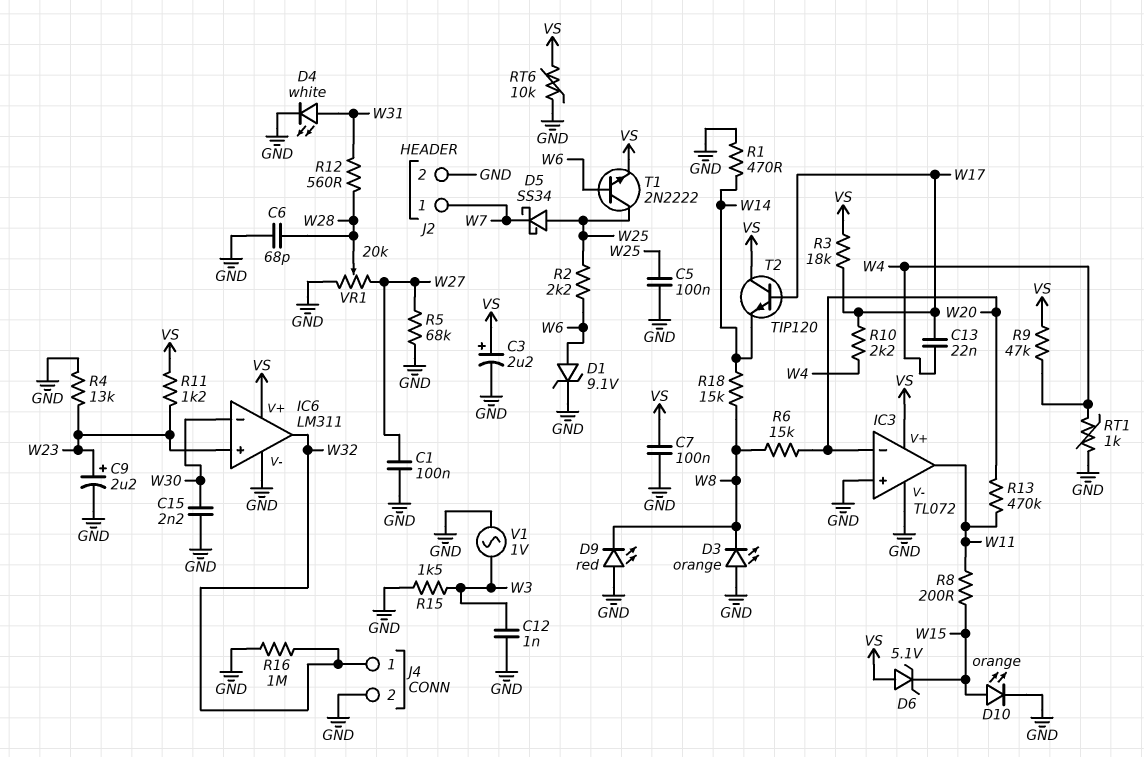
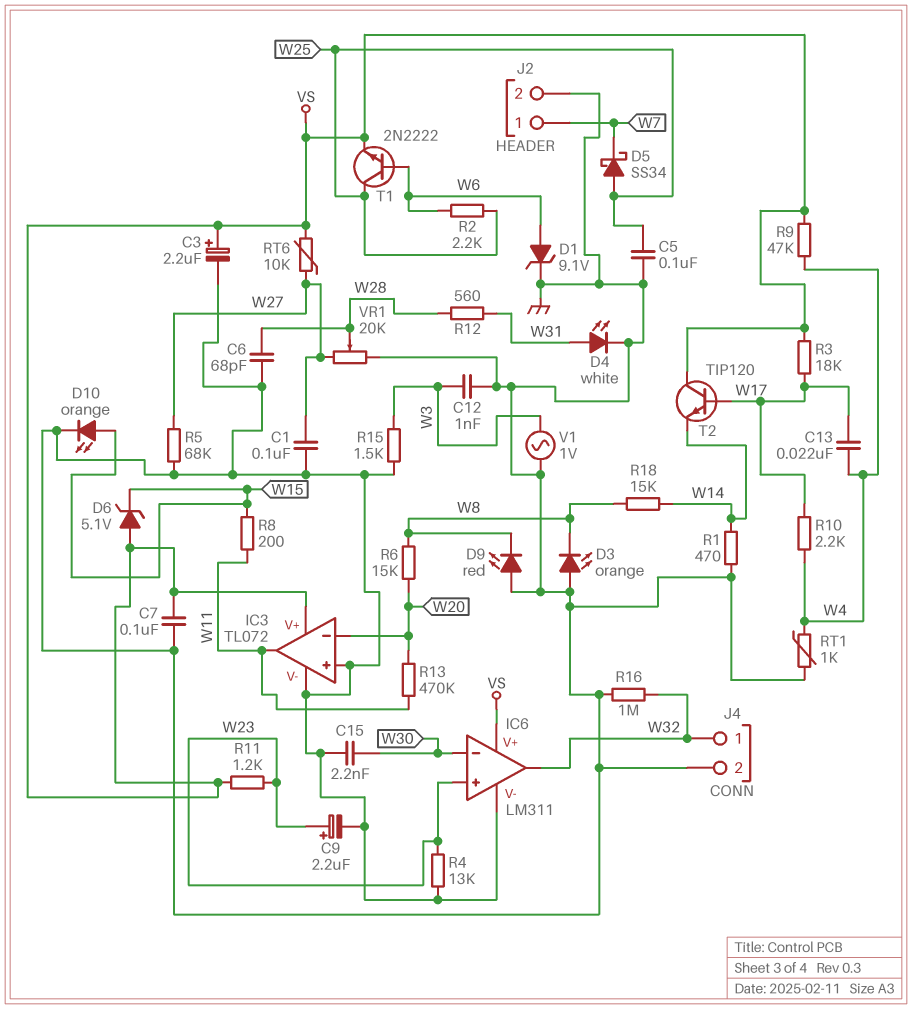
RT6: 10k (GND, VS) -> 10k (VS, W27)

